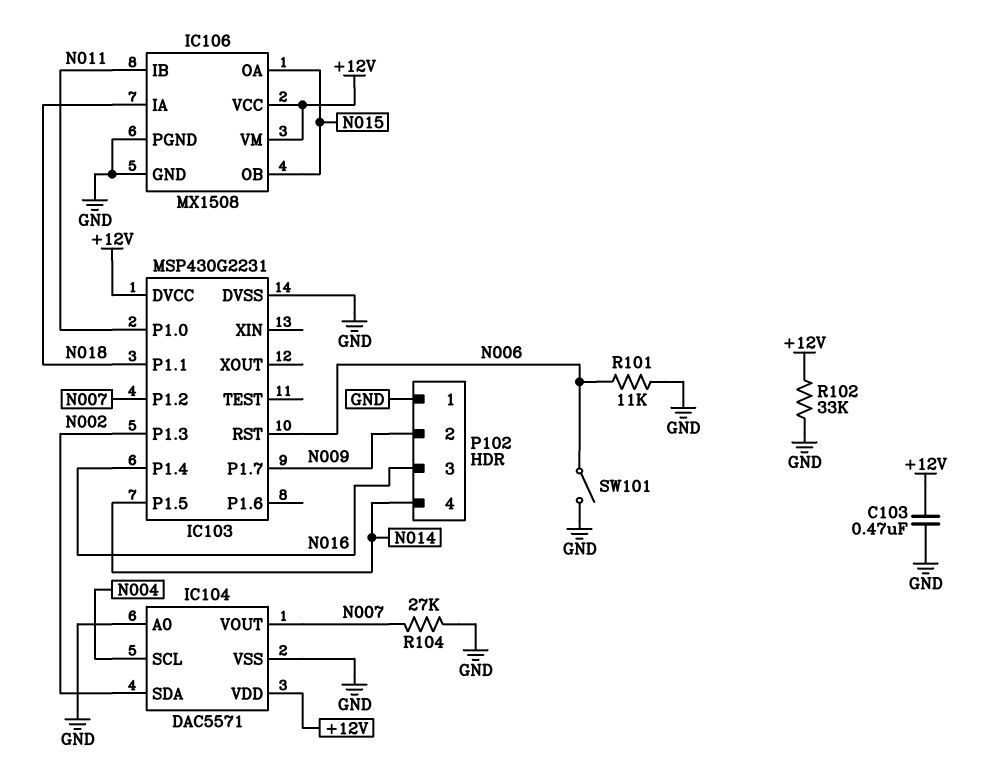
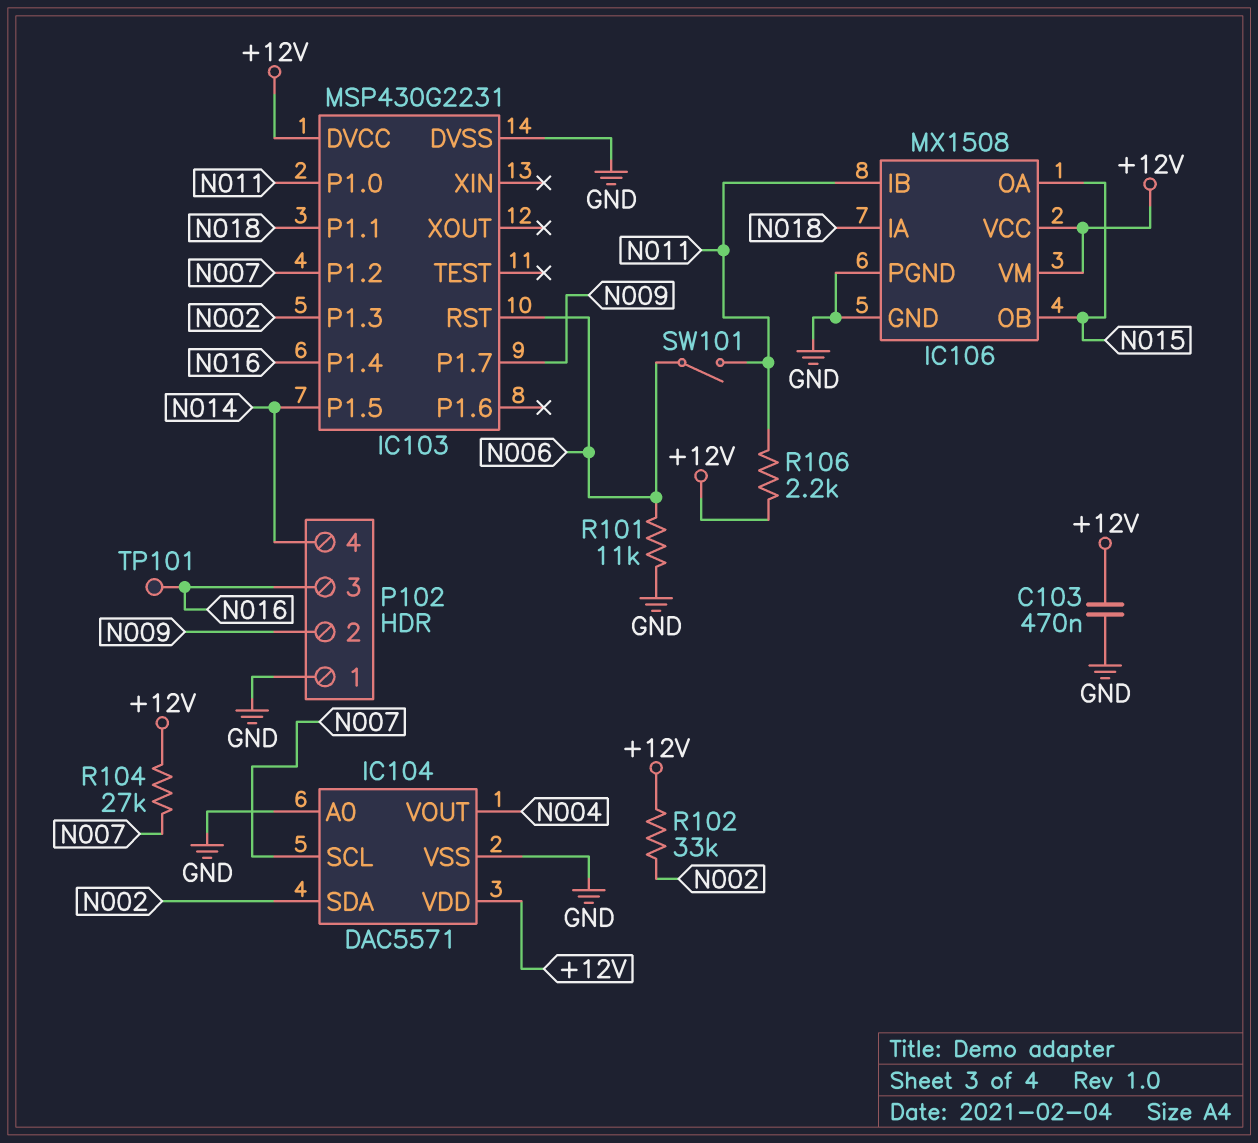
IC104 pin SCL: N004 -> N007
IC104 pin VOUT: N007 -> N004
R102: 33k (+12V, GND) -> 33k (+12V, N002)
R104: 27k (GND, N007) -> 27k (+12V, N007)
R106: none -> 2.2k (+12V, N011)
SW101: switch (GND, N006) -> switch (N006, N011)
TP101: none -> test point (N016)

